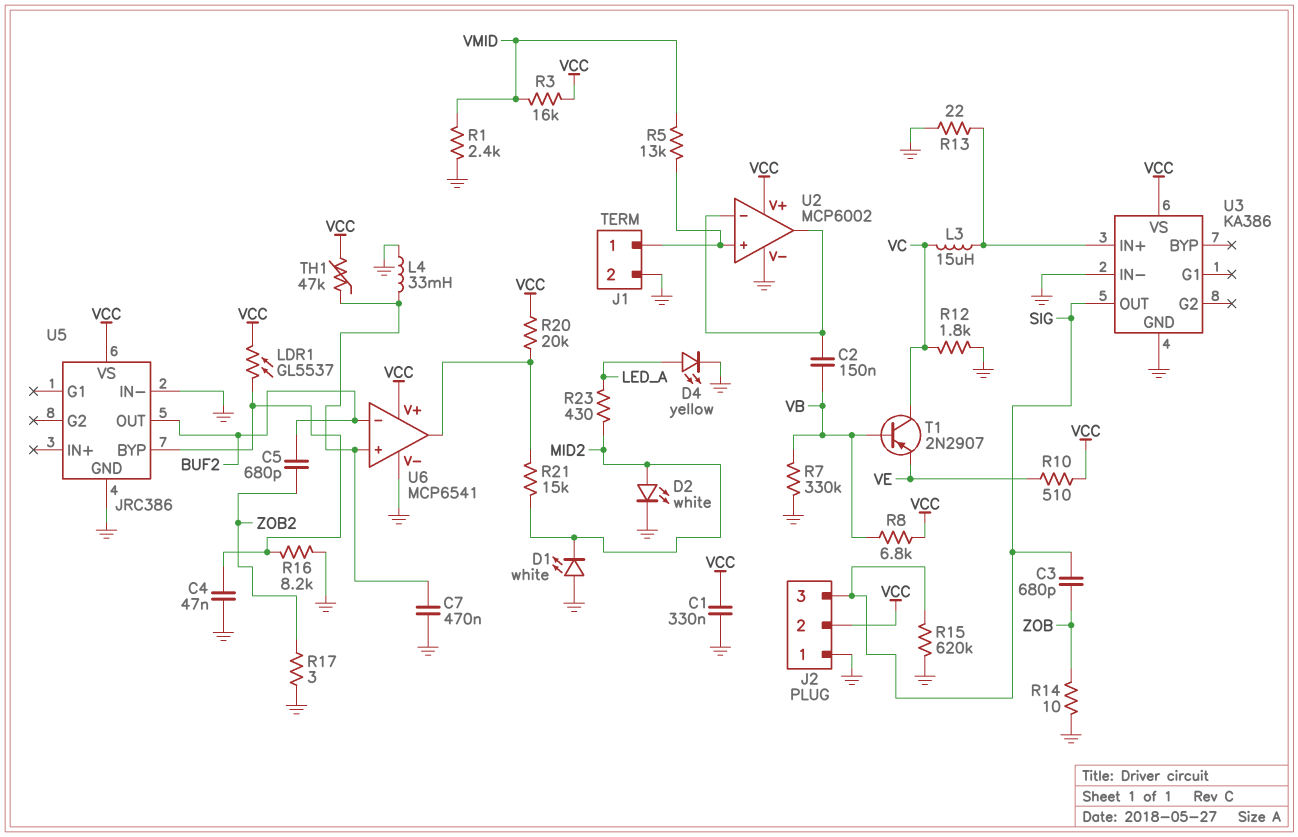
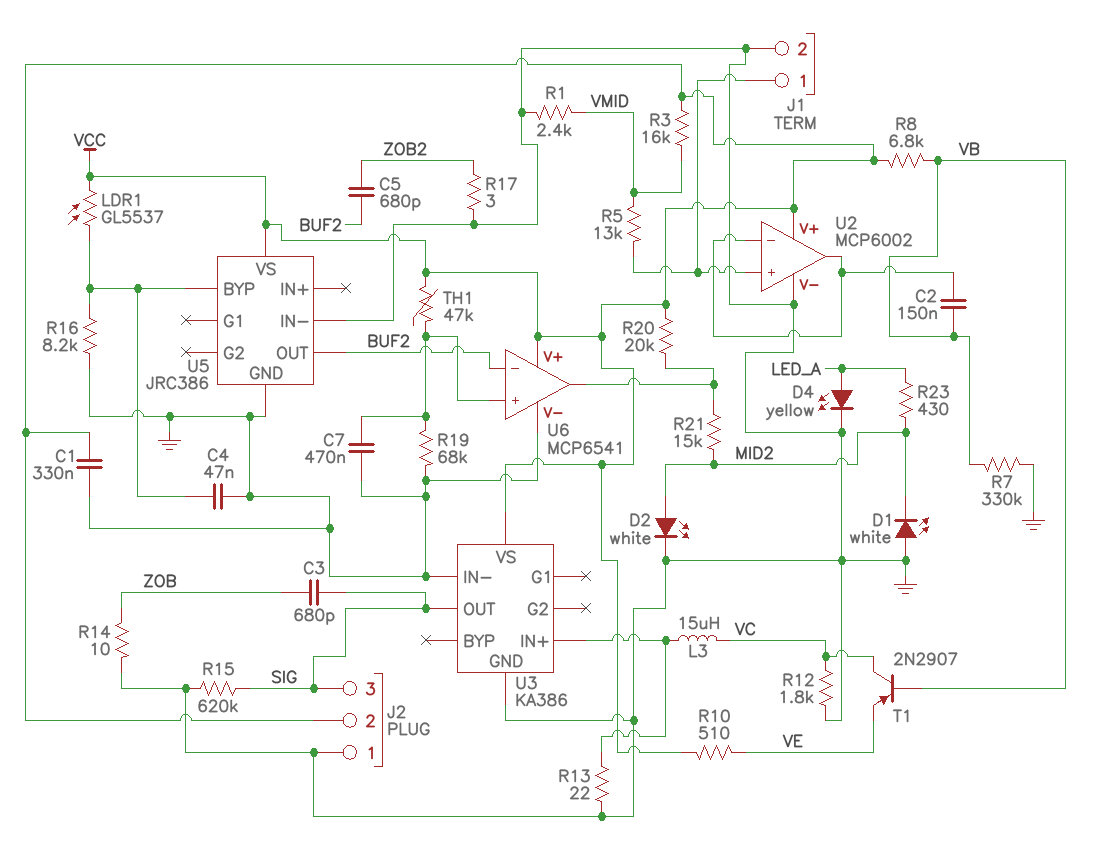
L4: 33mH (GND, U6/in+) -> none
R19: none -> 68k (GND, U6/in+)

